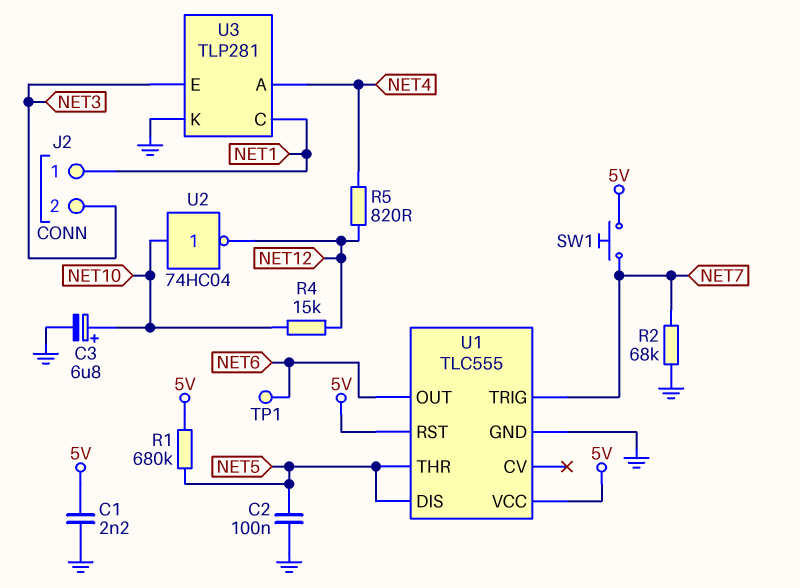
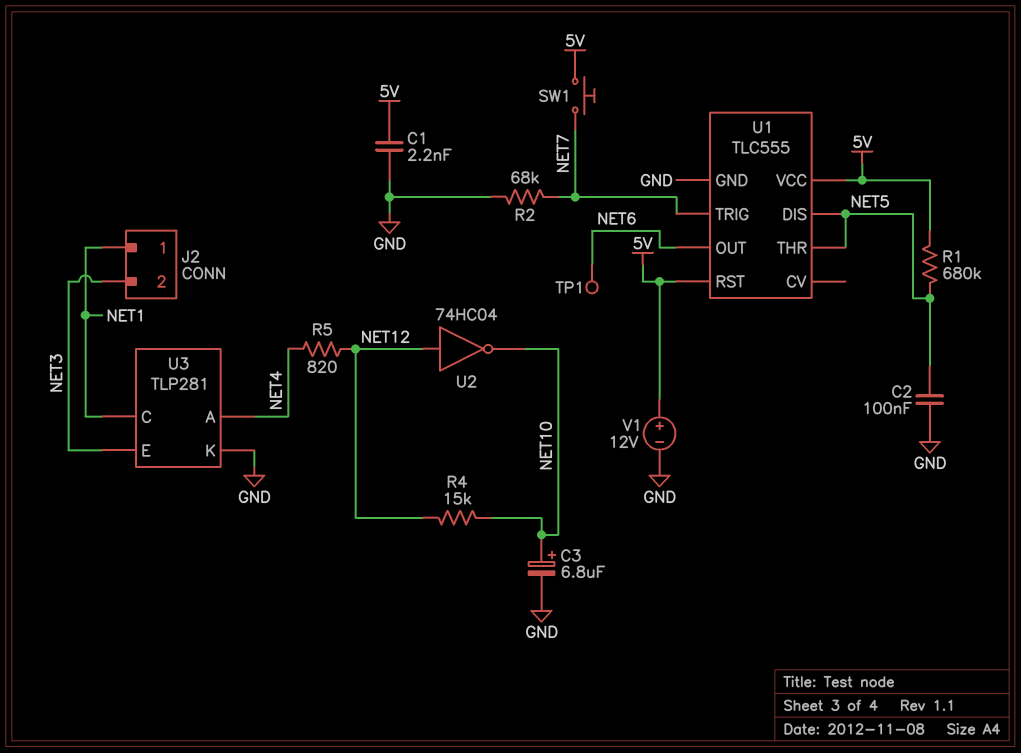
U2: NOT 74HC04 (in NET10, out NET12) -> NOT 74HC04 (in NET12, out NET10)
V1: none -> 12V (plus 5V, minus GND)

